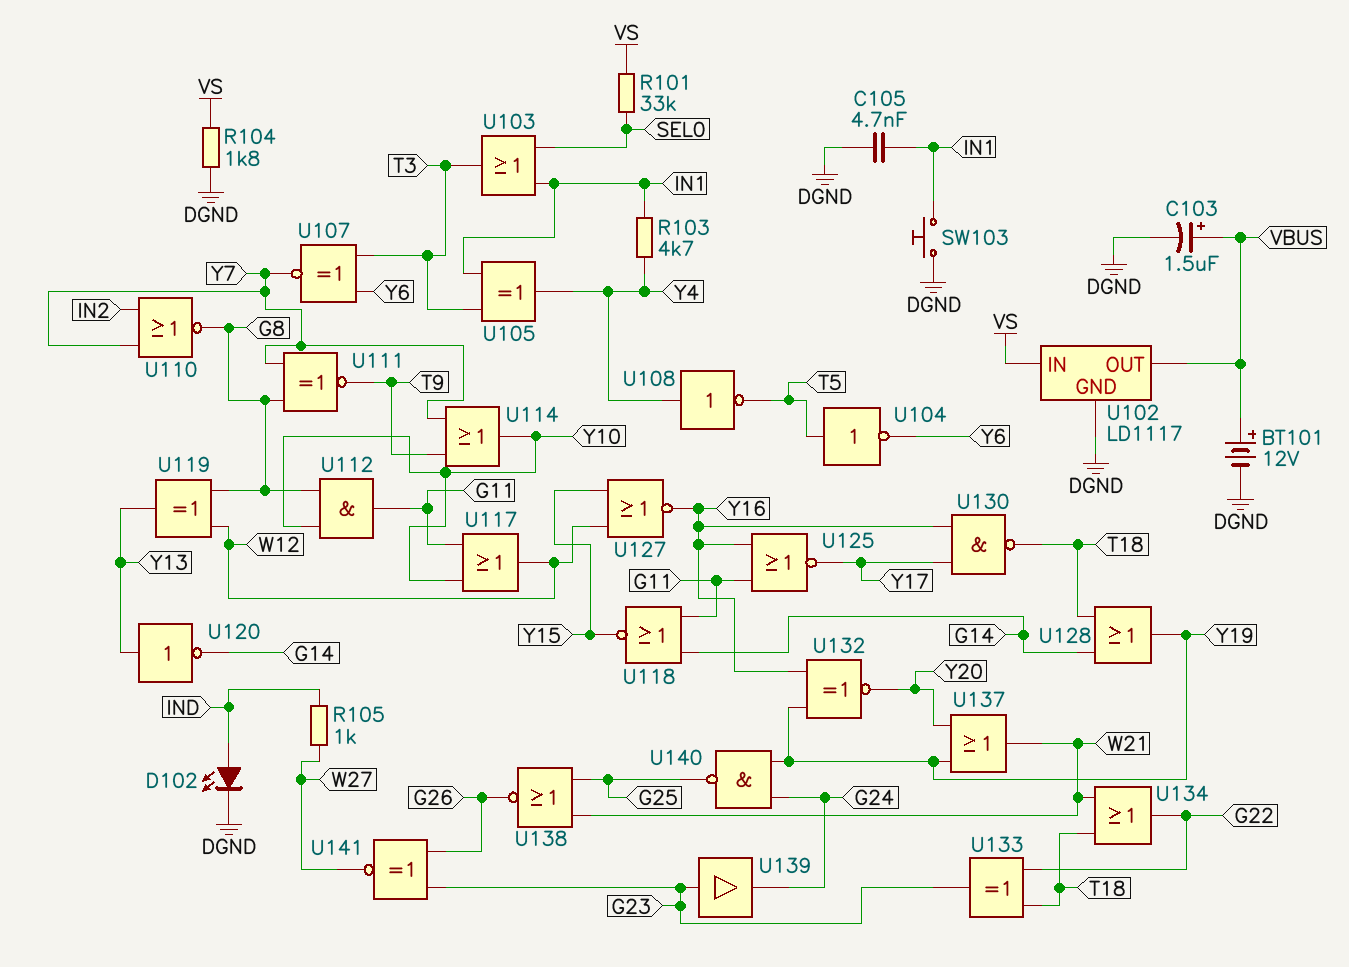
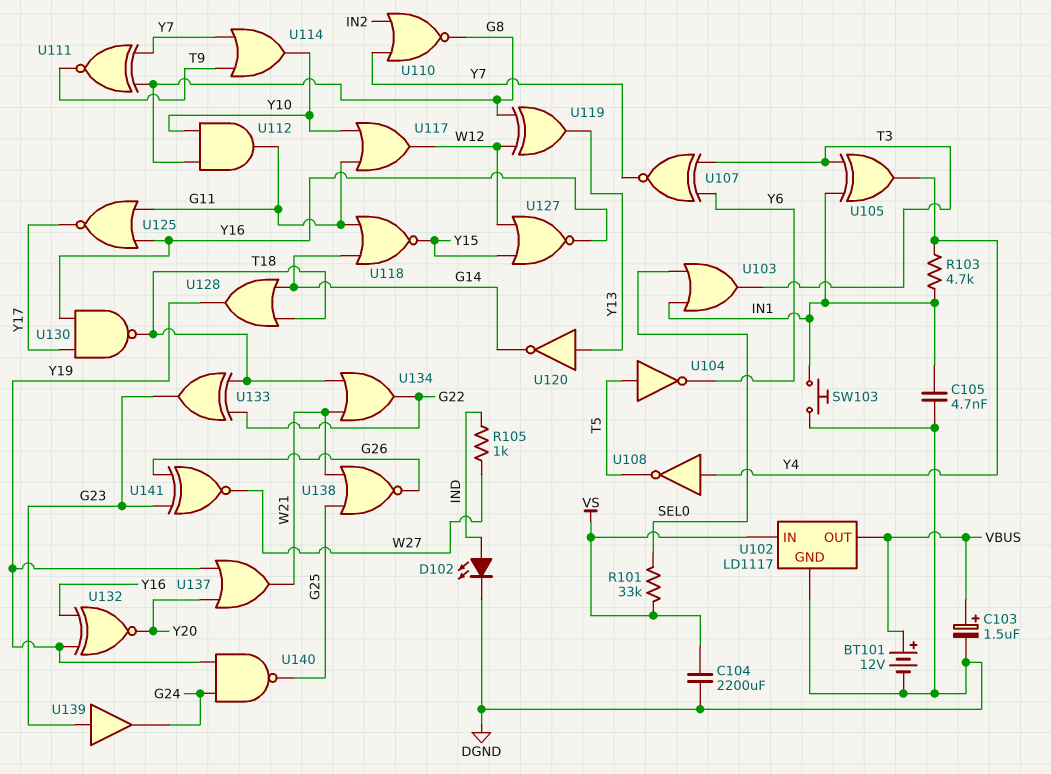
C104: none -> 2200uF (DGND, VS)
R104: 1.8k (DGND, VS) -> none

